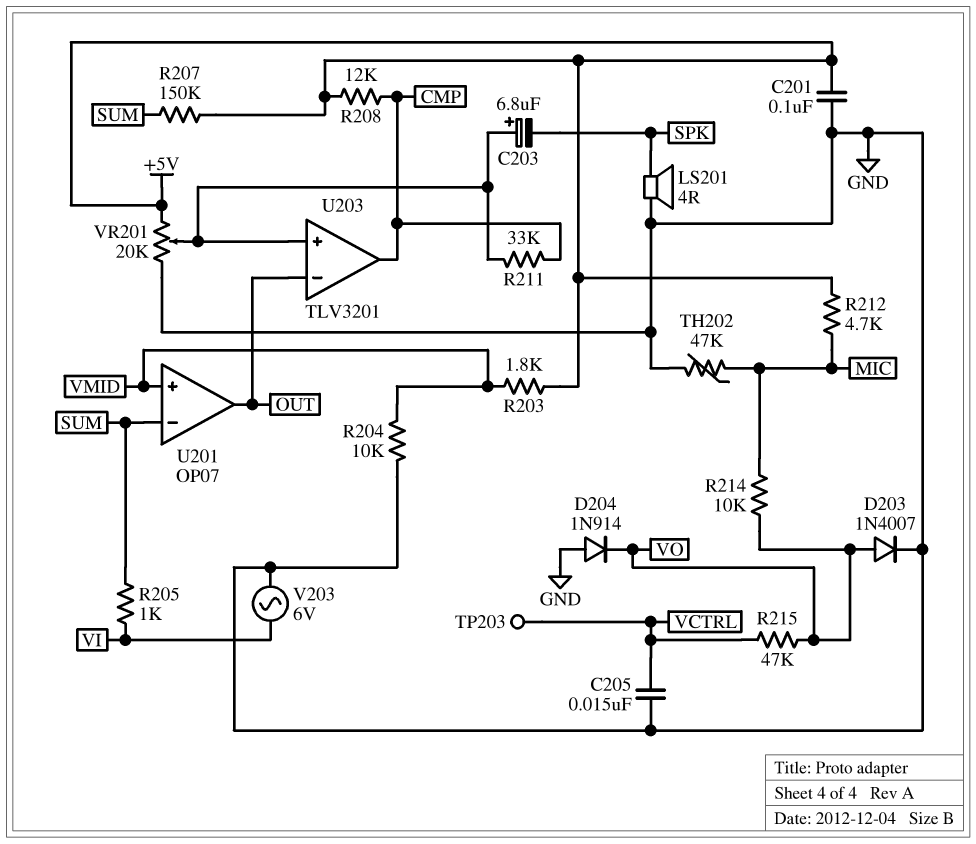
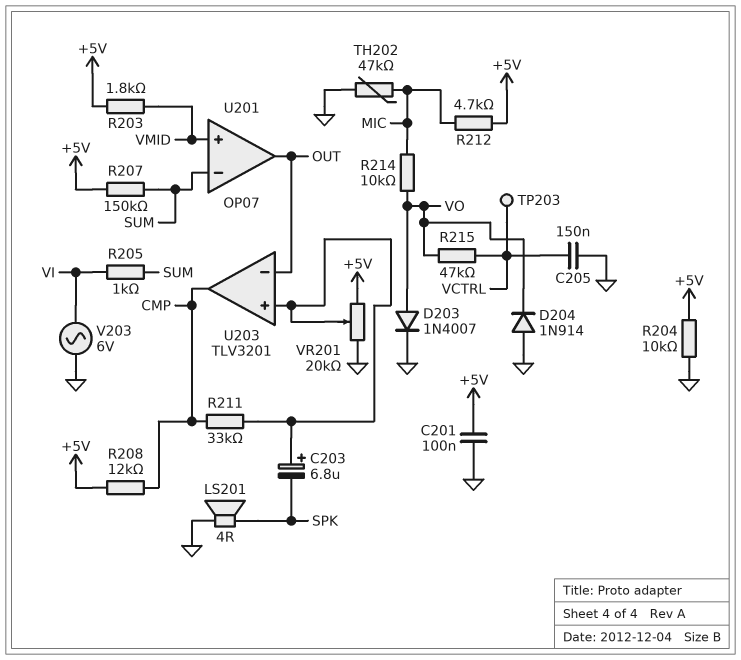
C205: 15nF (GND, VCTRL) -> 150nF (GND, VCTRL)
R204: 10k (GND, VMID) -> 10k (+5V, GND)

